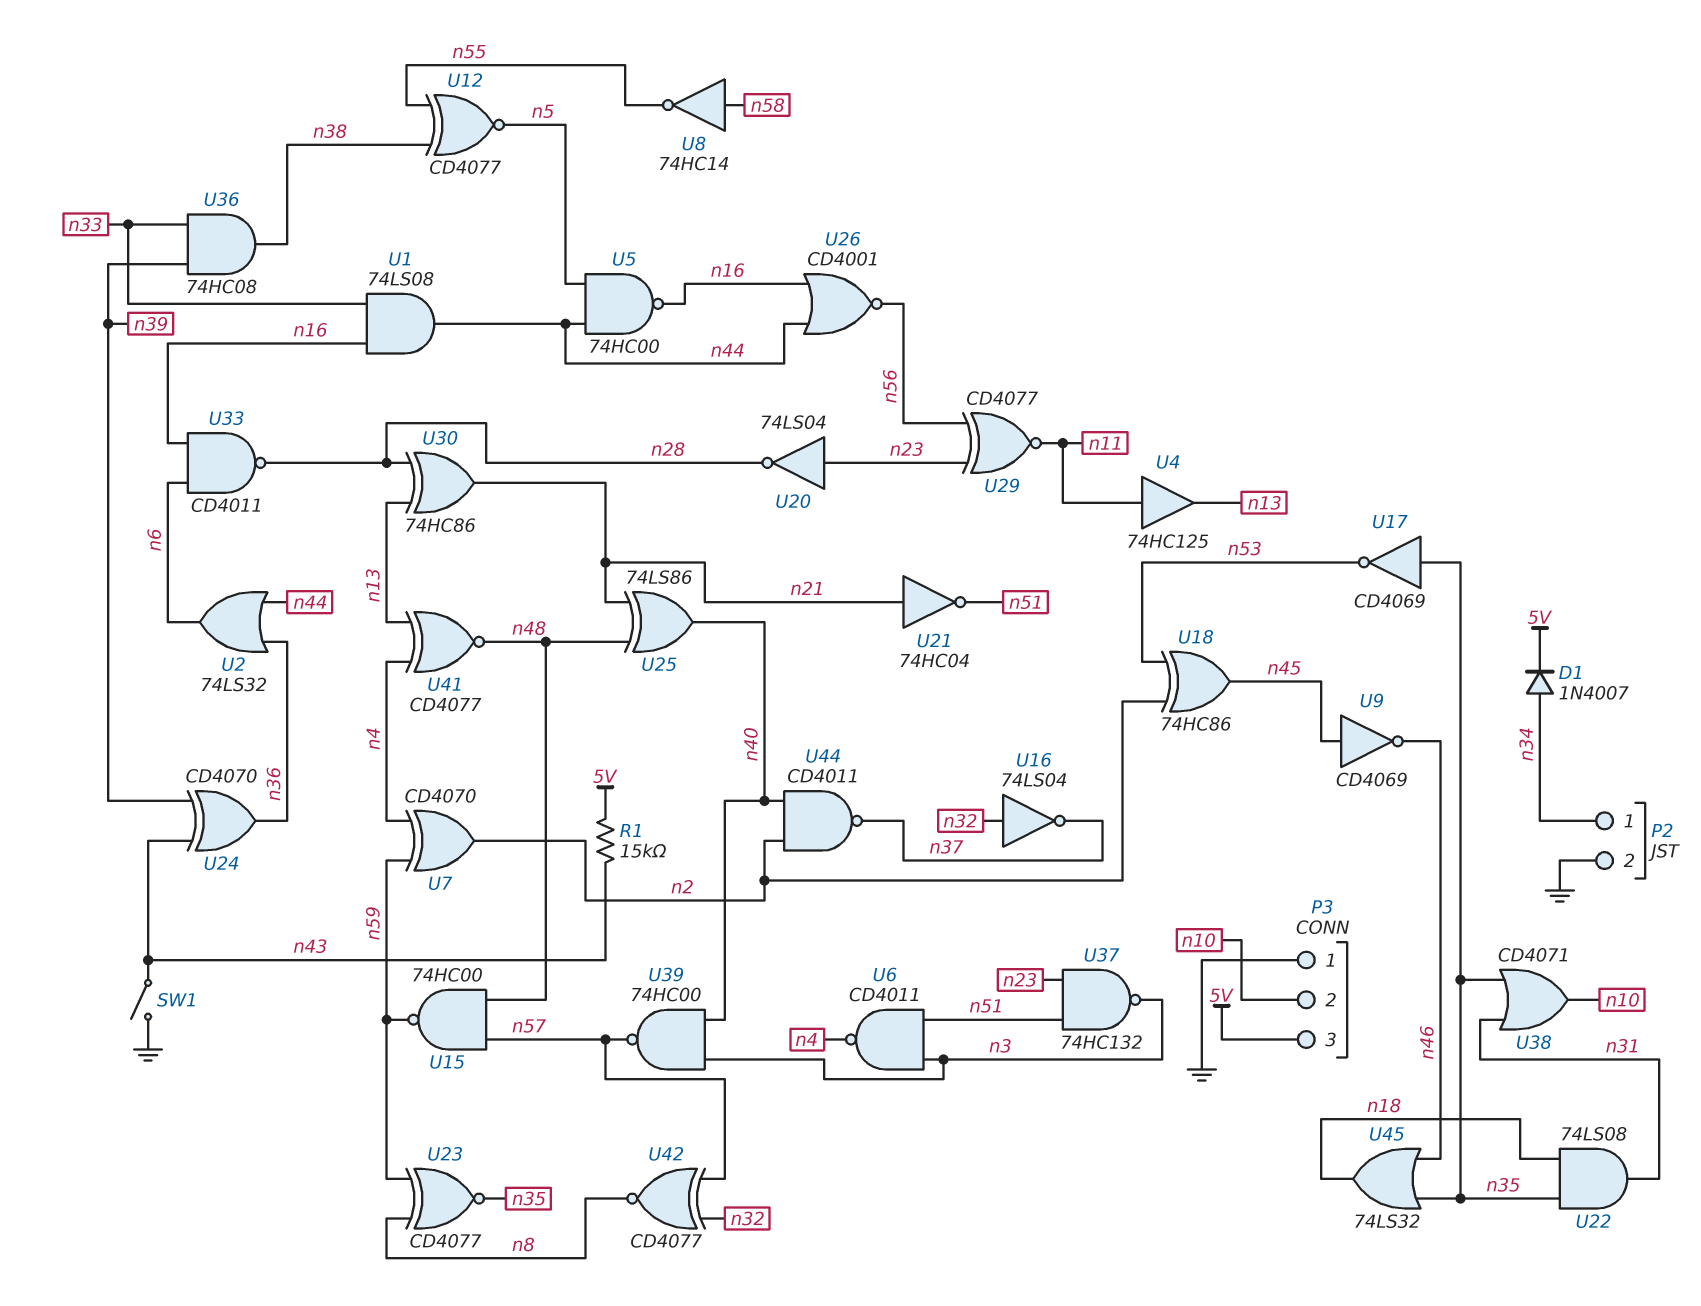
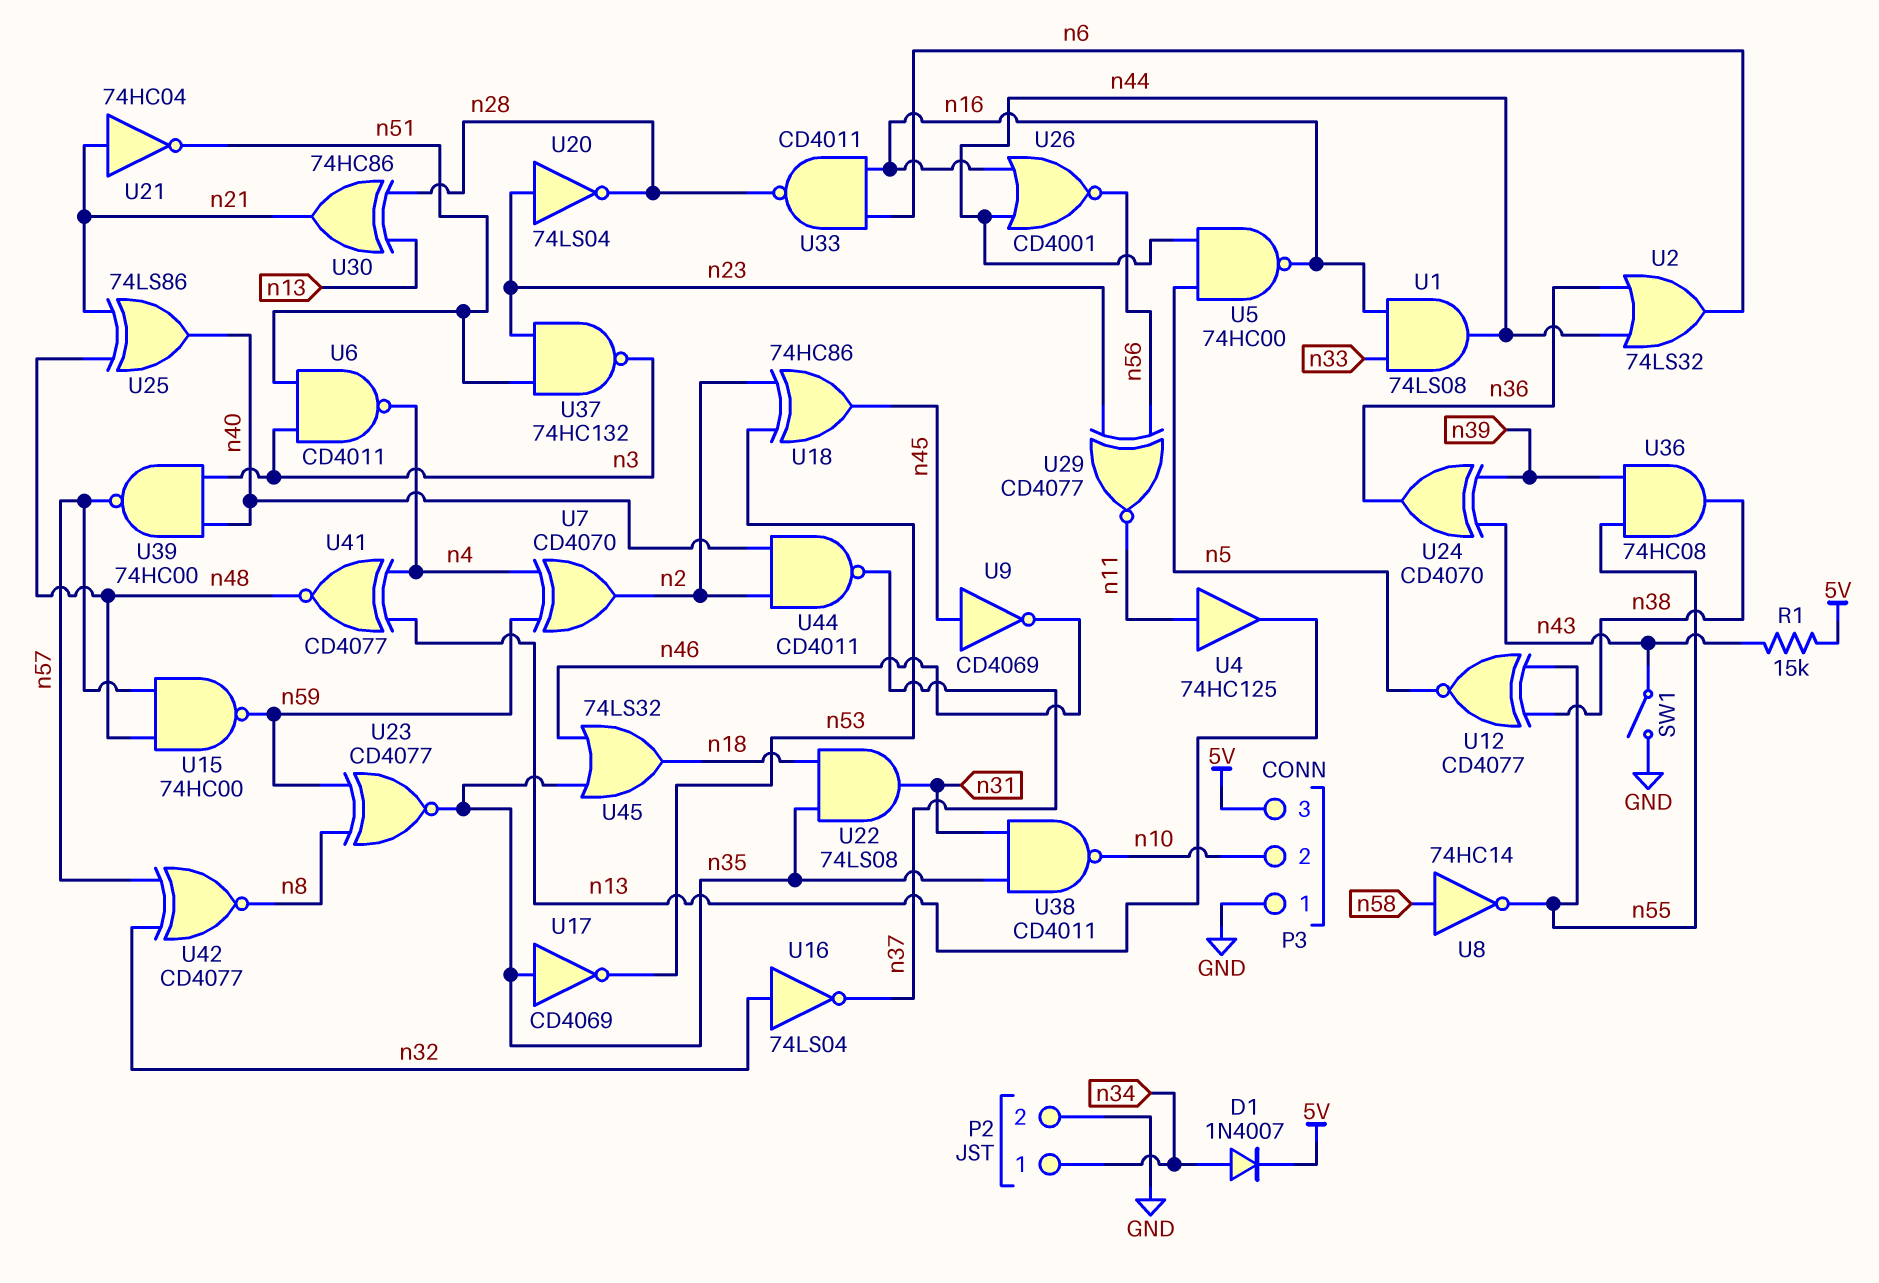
U36: AND 74HC08 (in n33, in n39, out n38) -> AND 74HC08 (in n39, in n55, out n38)
U38: OR CD4071 (in n31, in n35, out n10) -> NAND CD4011 (in n31, in n35, out n10)

